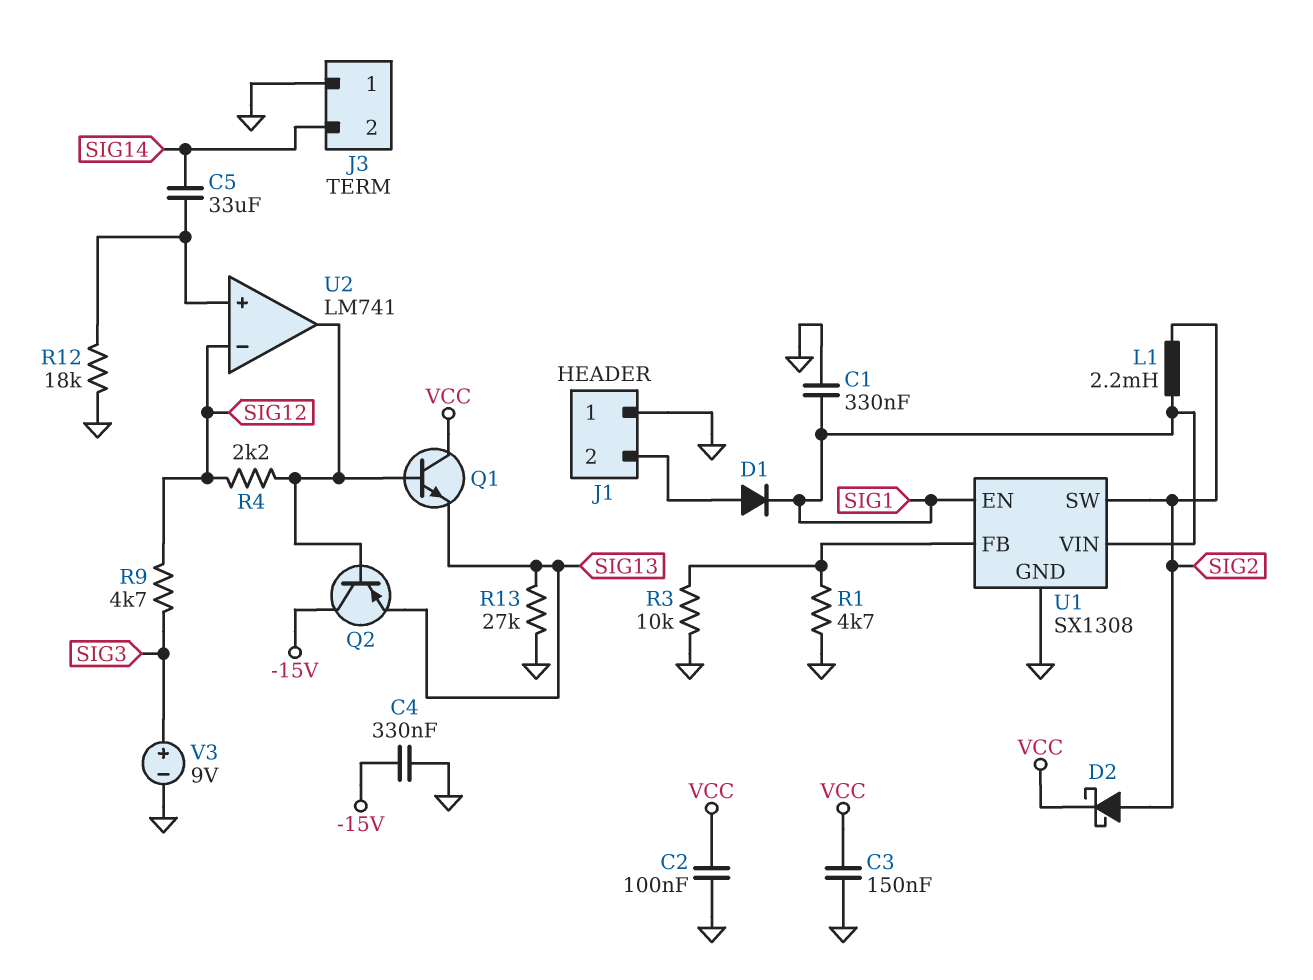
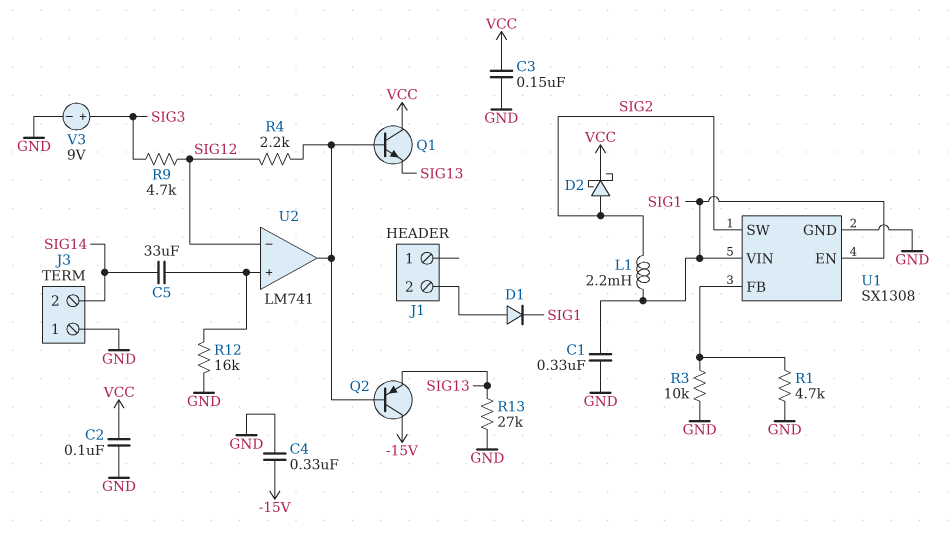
J1 pin 1: GND -> none
R12: 18k (GND, U2/in+) -> 16k (GND, U2/in+)

